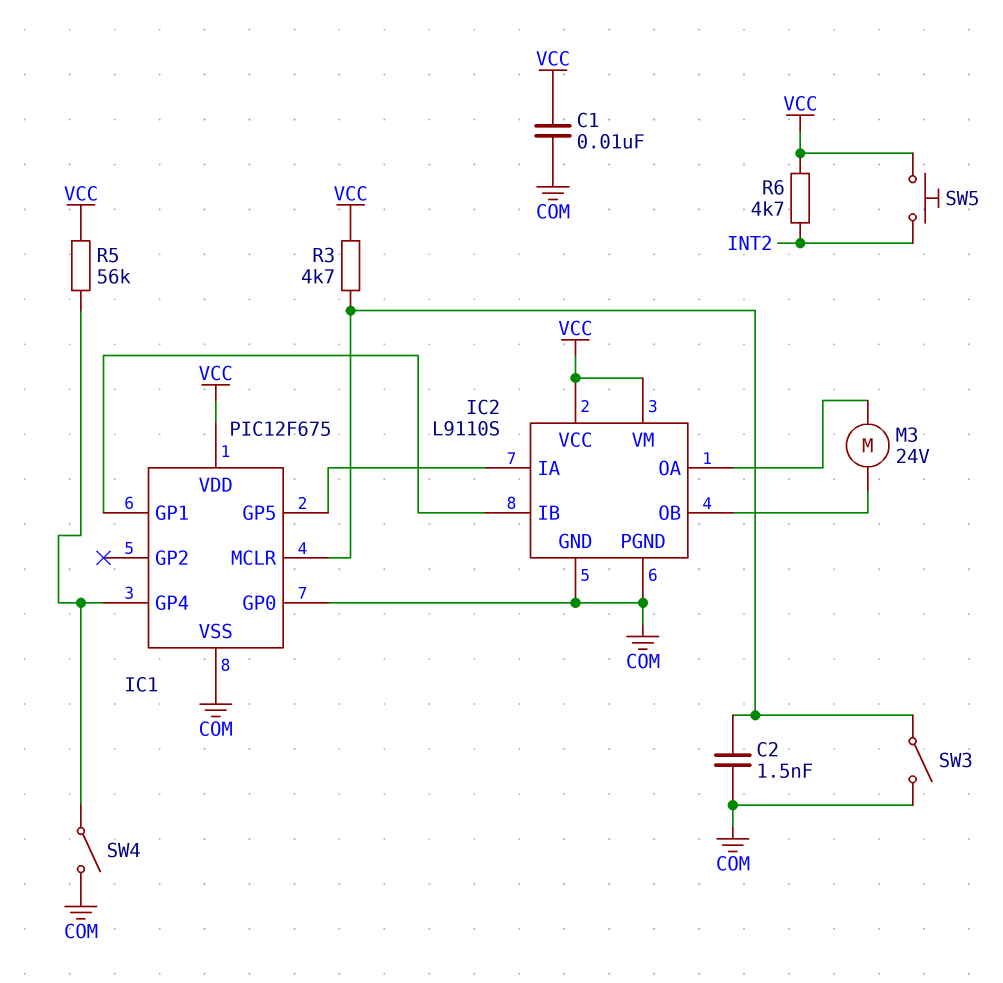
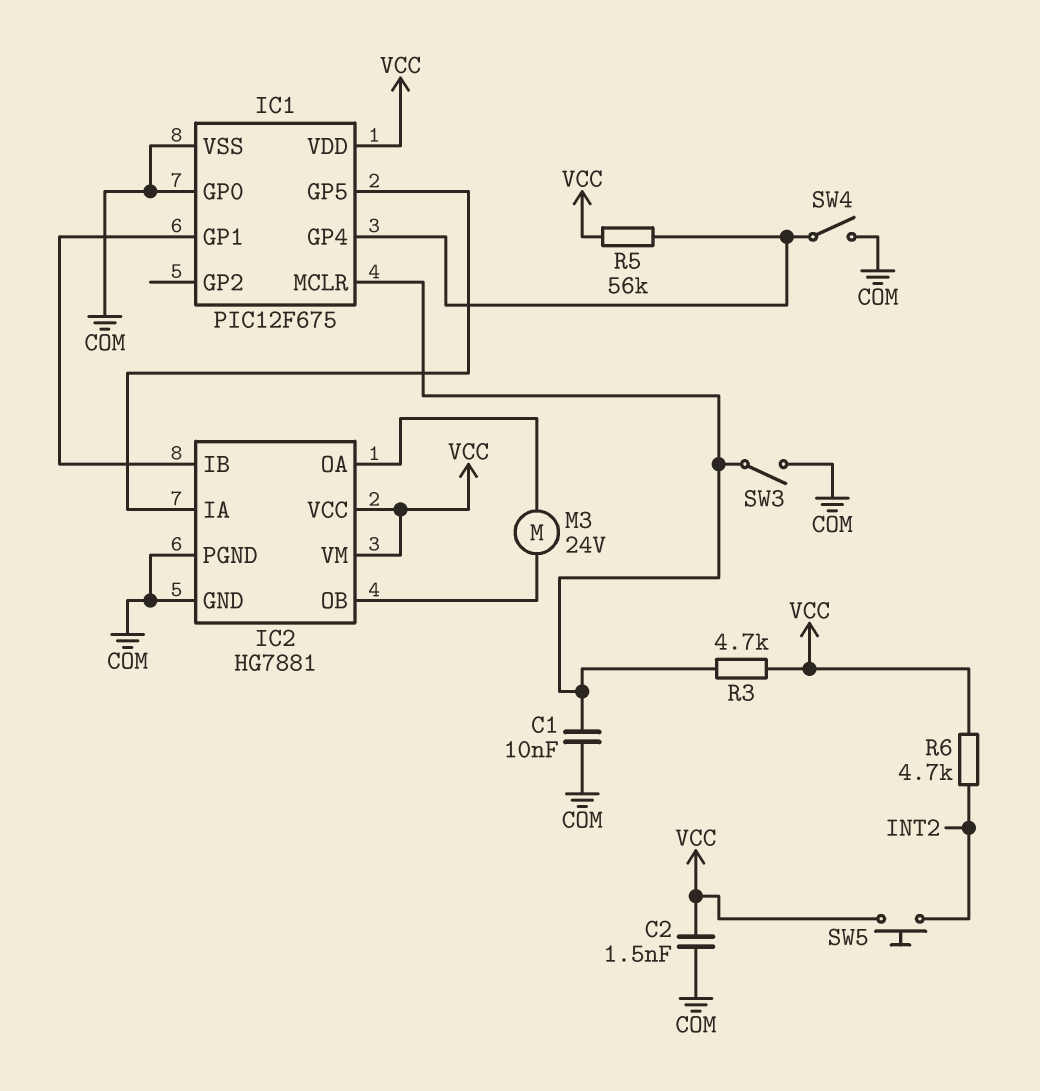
C1: 10nF (COM, VCC) -> 10nF (COM, IC1/MCLR)
C2: 1.5nF (COM, IC1/MCLR) -> 1.5nF (COM, VCC)
IC2: L9110S -> HG7881

